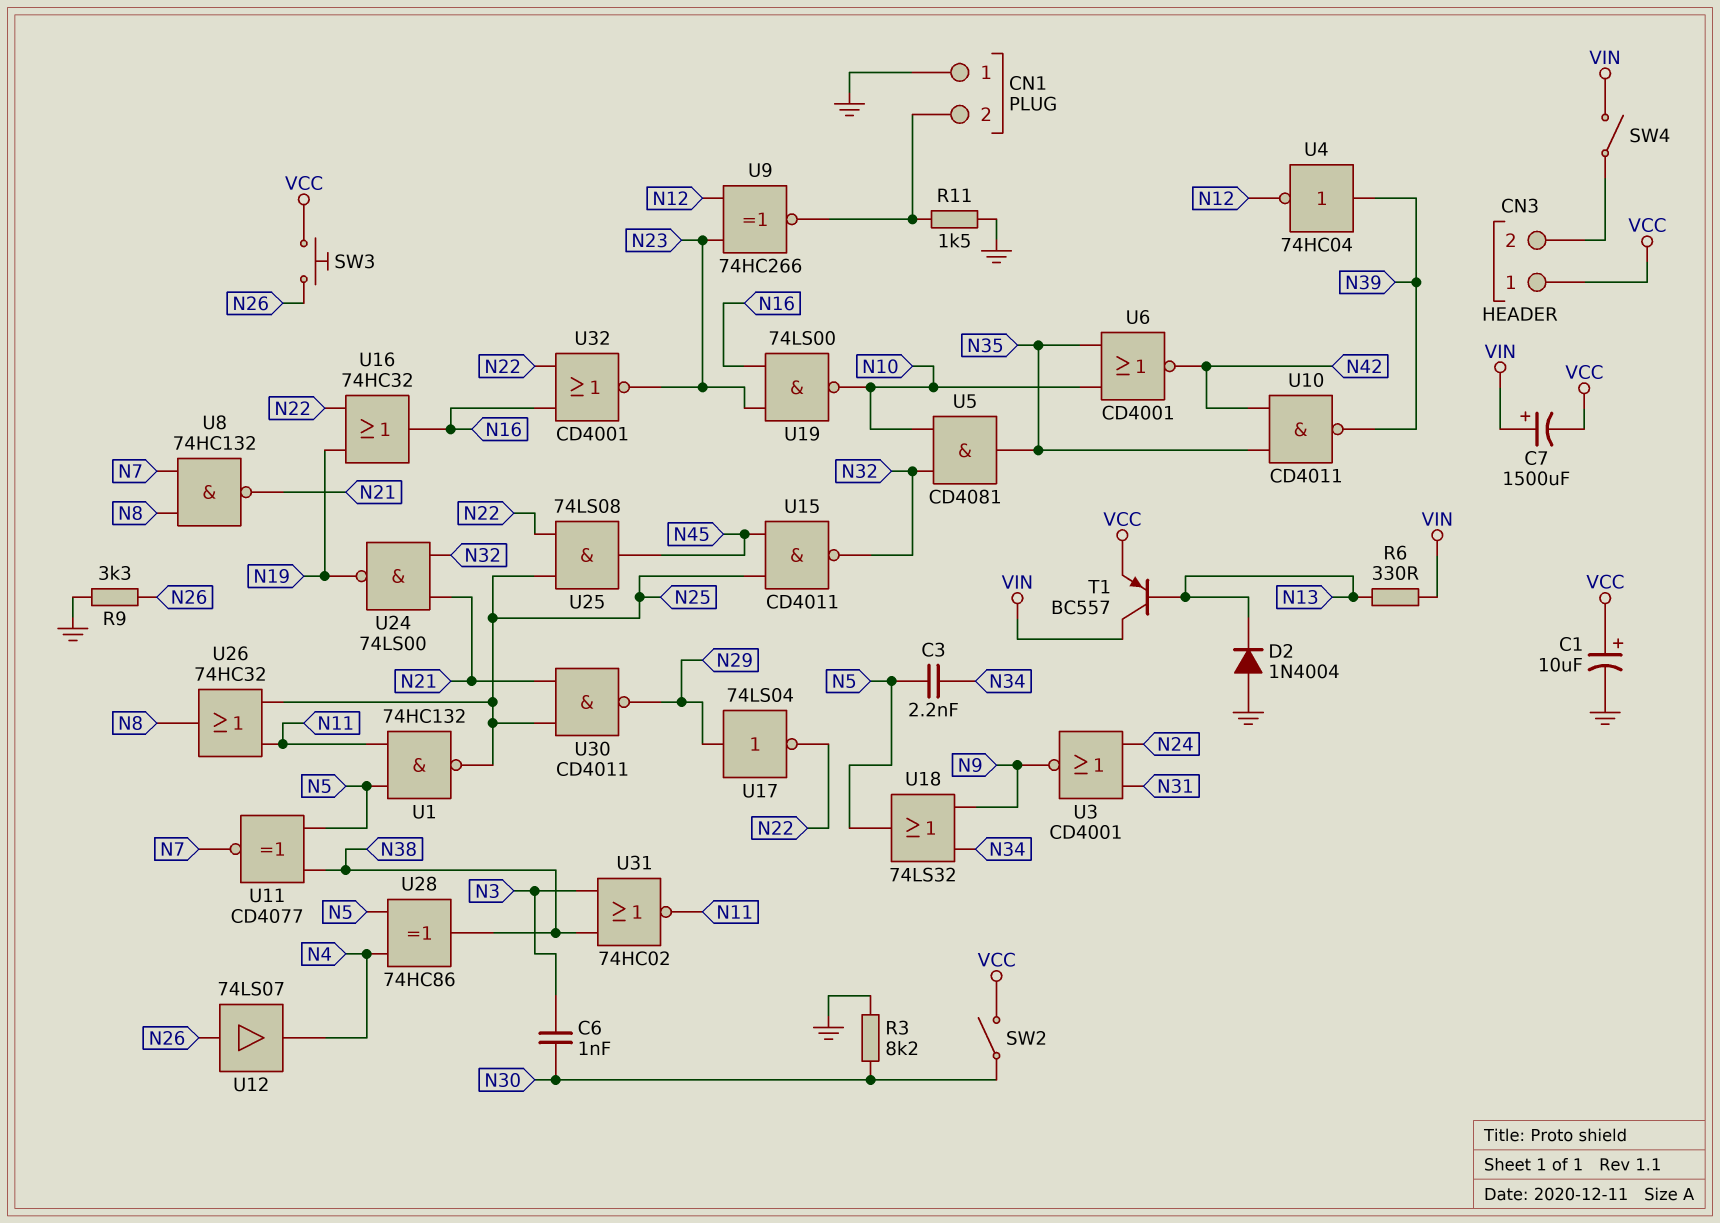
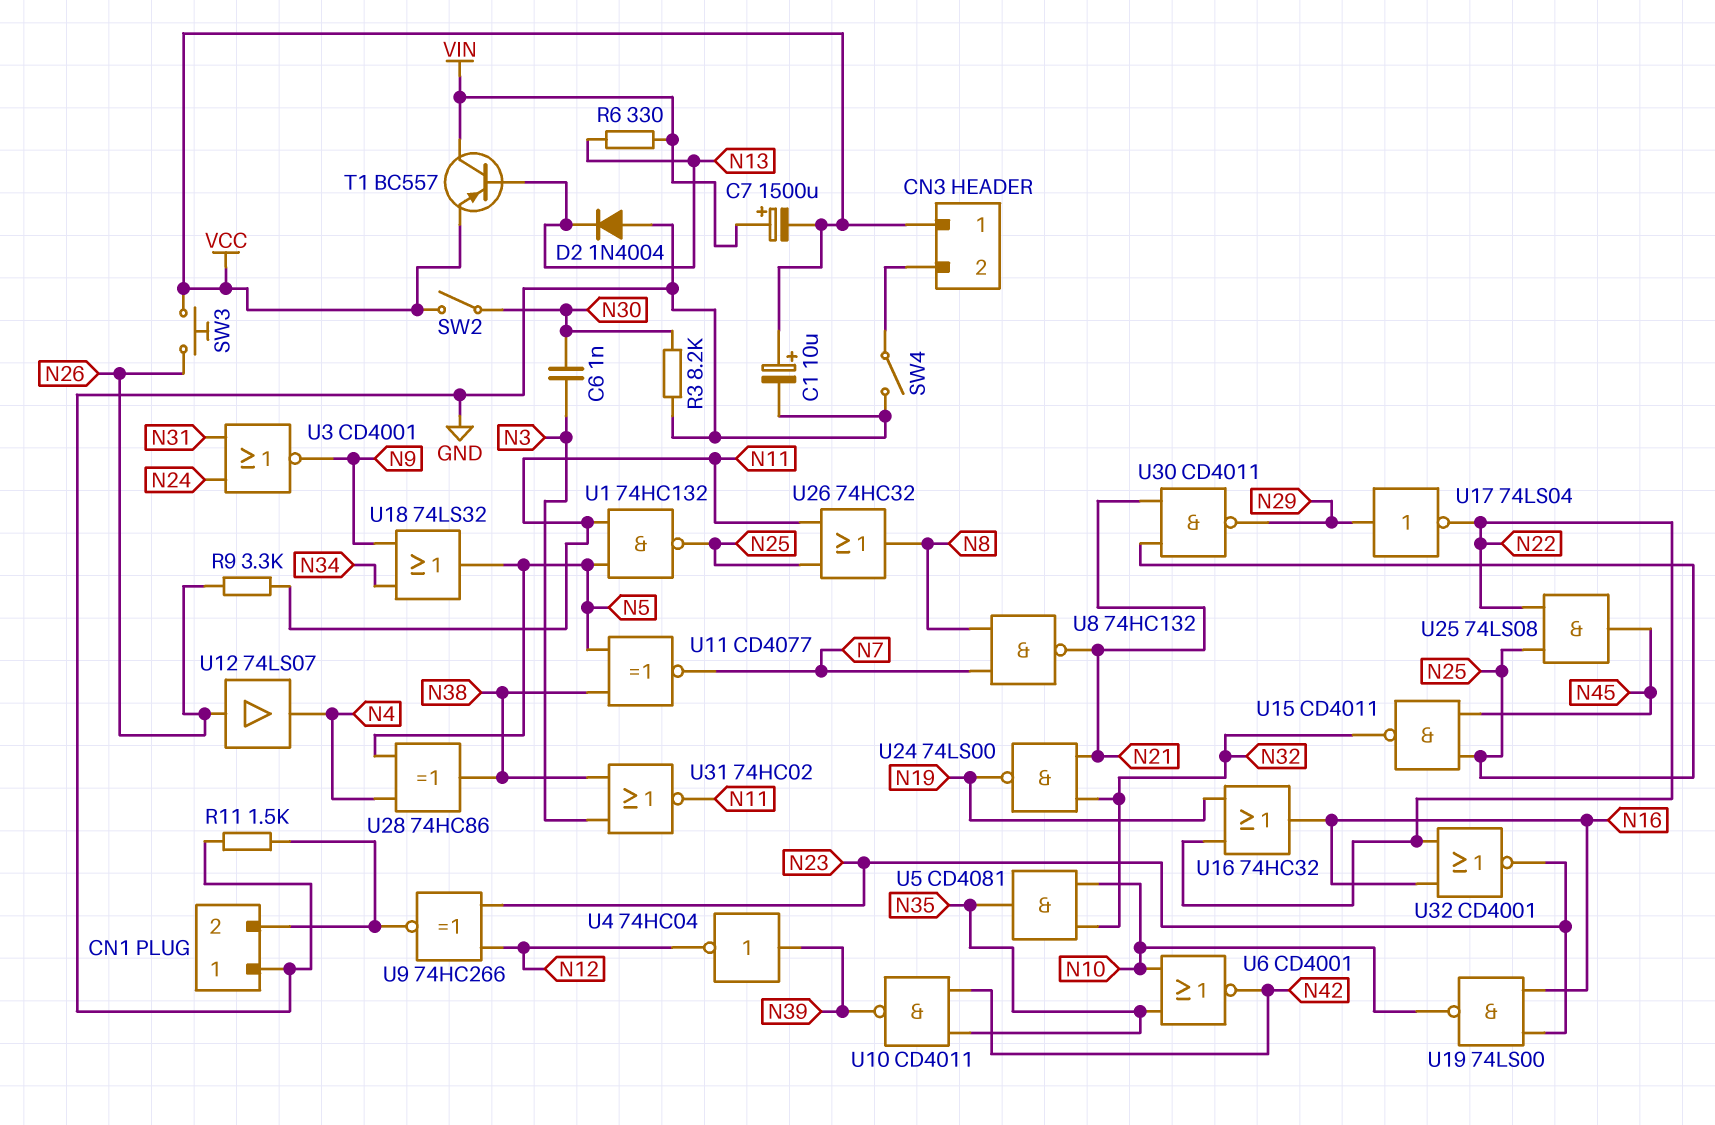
C3: 2.2nF (N5, N34) -> none
R9: 3.3k (GND, N26) -> 3.3k (N11, N26)
SW4: switch (CN3/2, VIN) -> switch (CN3/2, GND)

